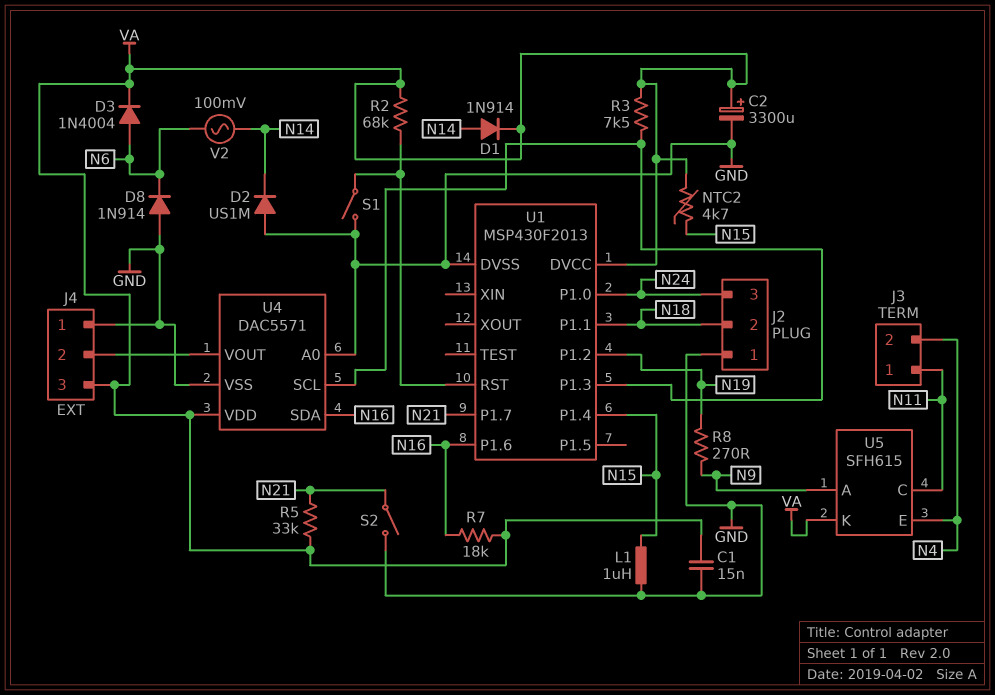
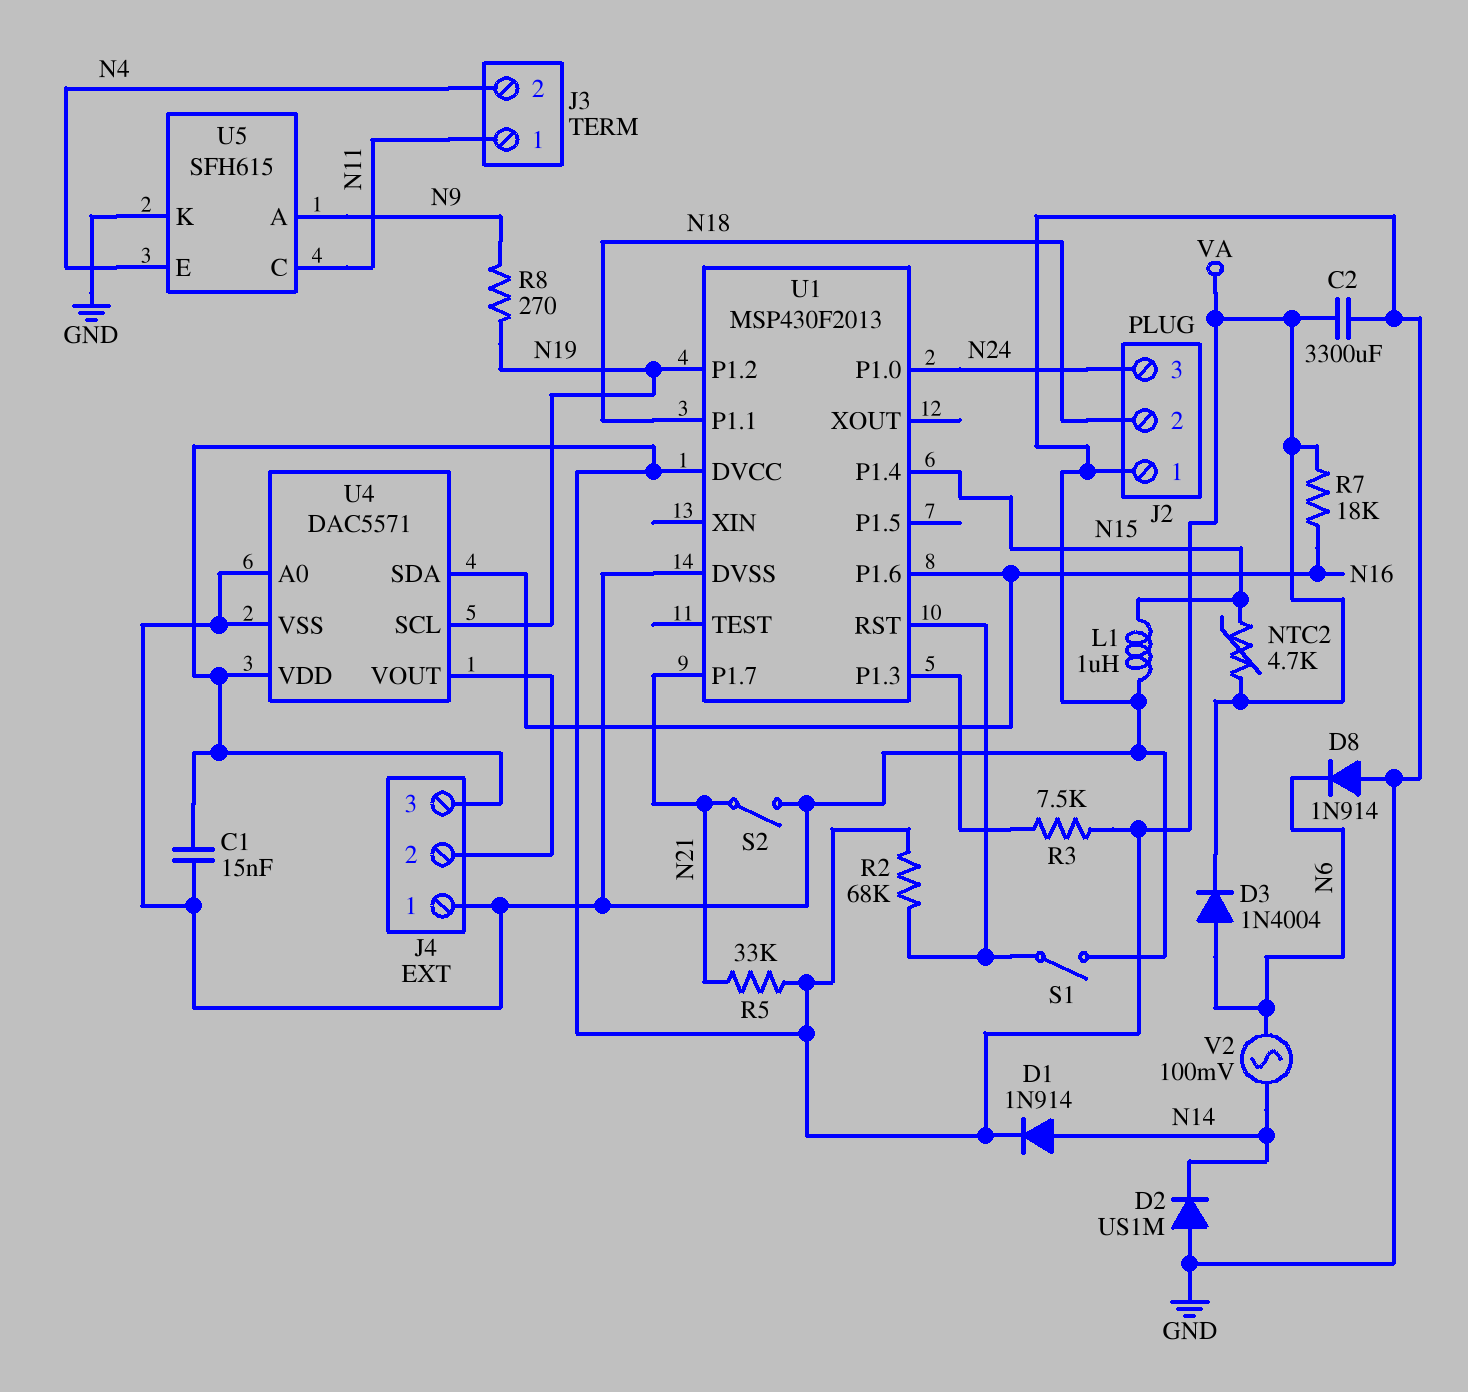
C2: 3300uF (plus VA, minus GND) -> 3300uF (GND, VA)
U4 pin SCL: U1/P1.3 -> N19
U5 pin K: VA -> GND

